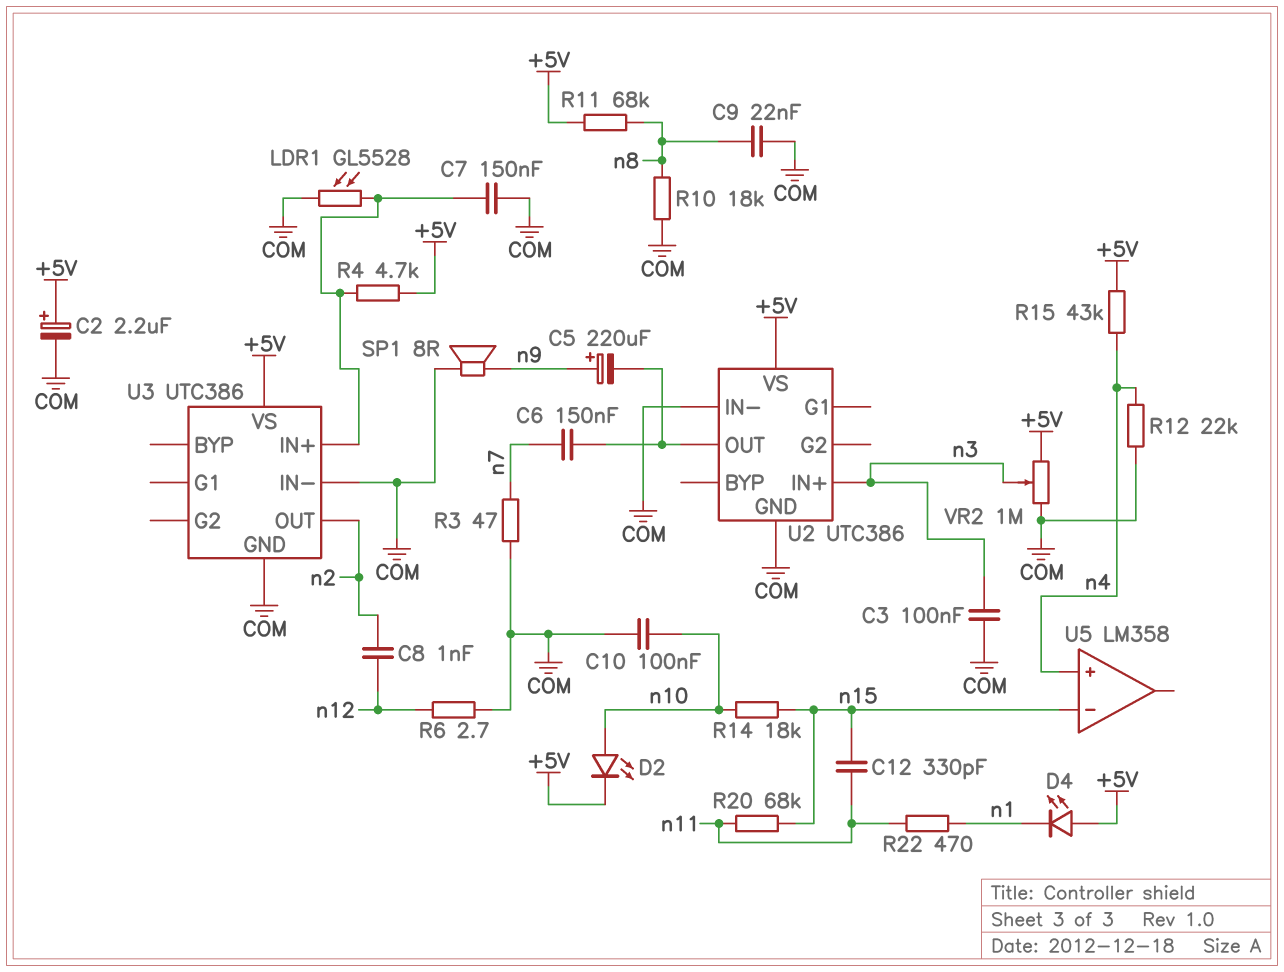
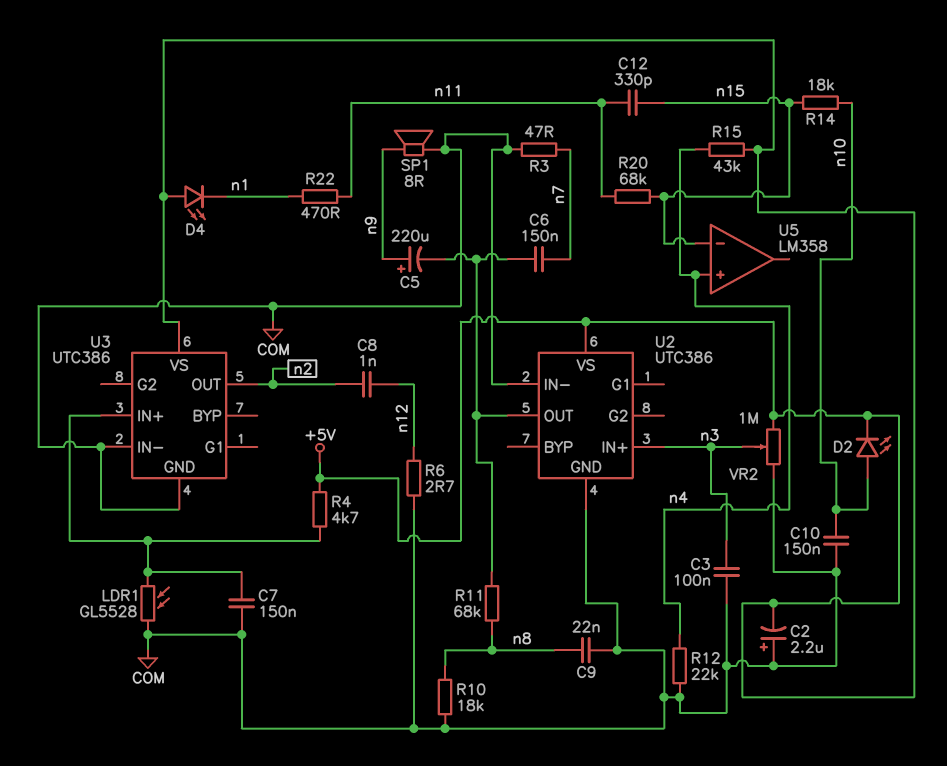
C2: 2.2uF (plus +5V, minus COM) -> 2.2uF (plus COM, minus +5V)
C10: 100nF (COM, n10) -> 150nF (COM, n10)
R11: 68k (+5V, n8) -> 68k (U2/OUT, n8)

